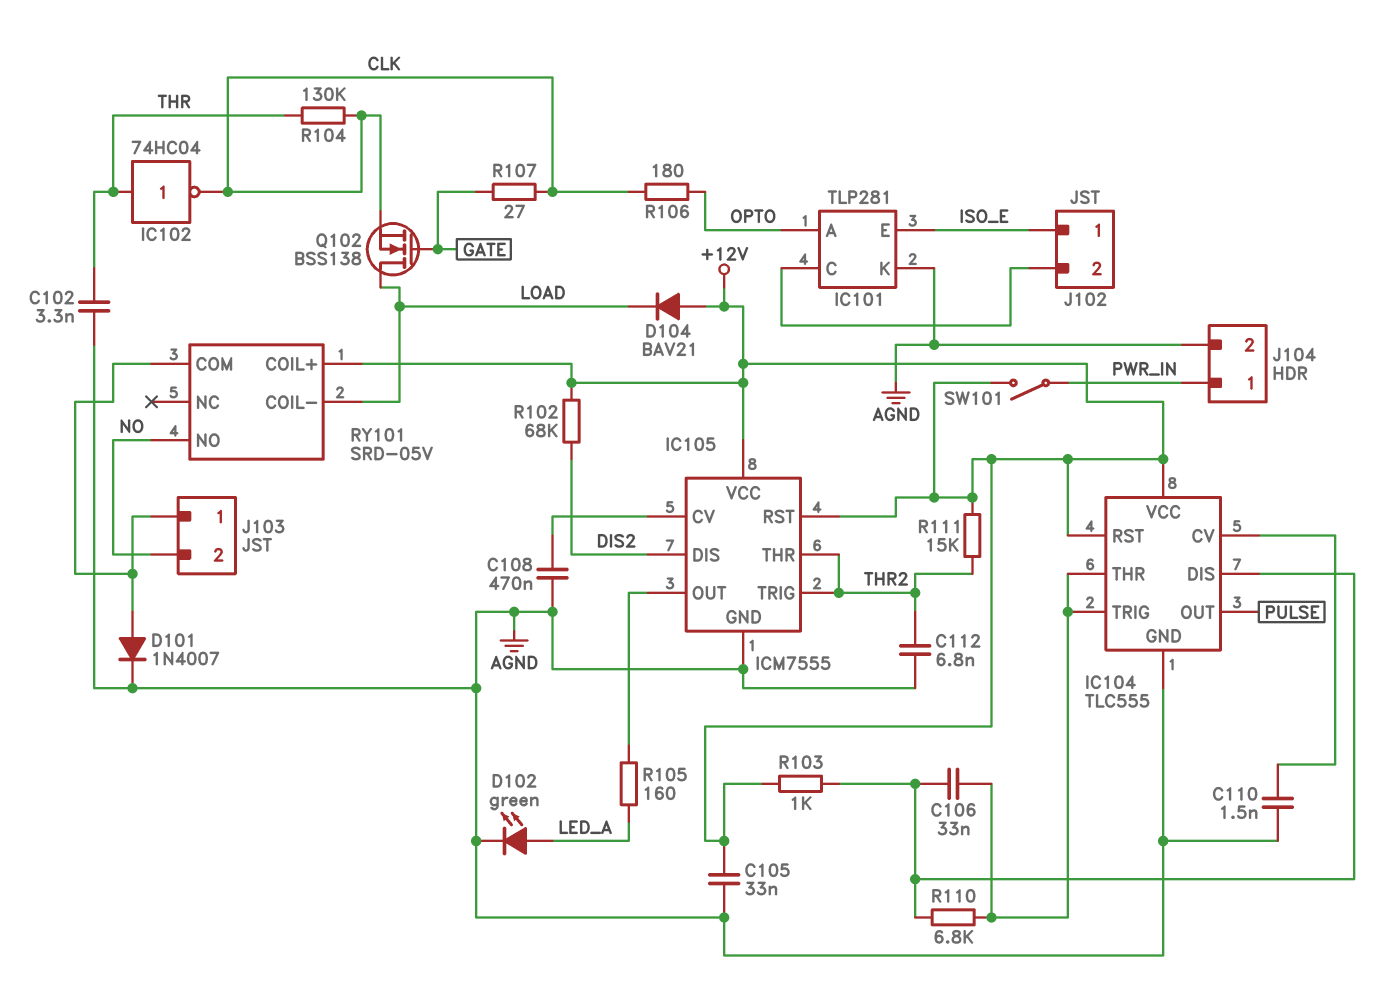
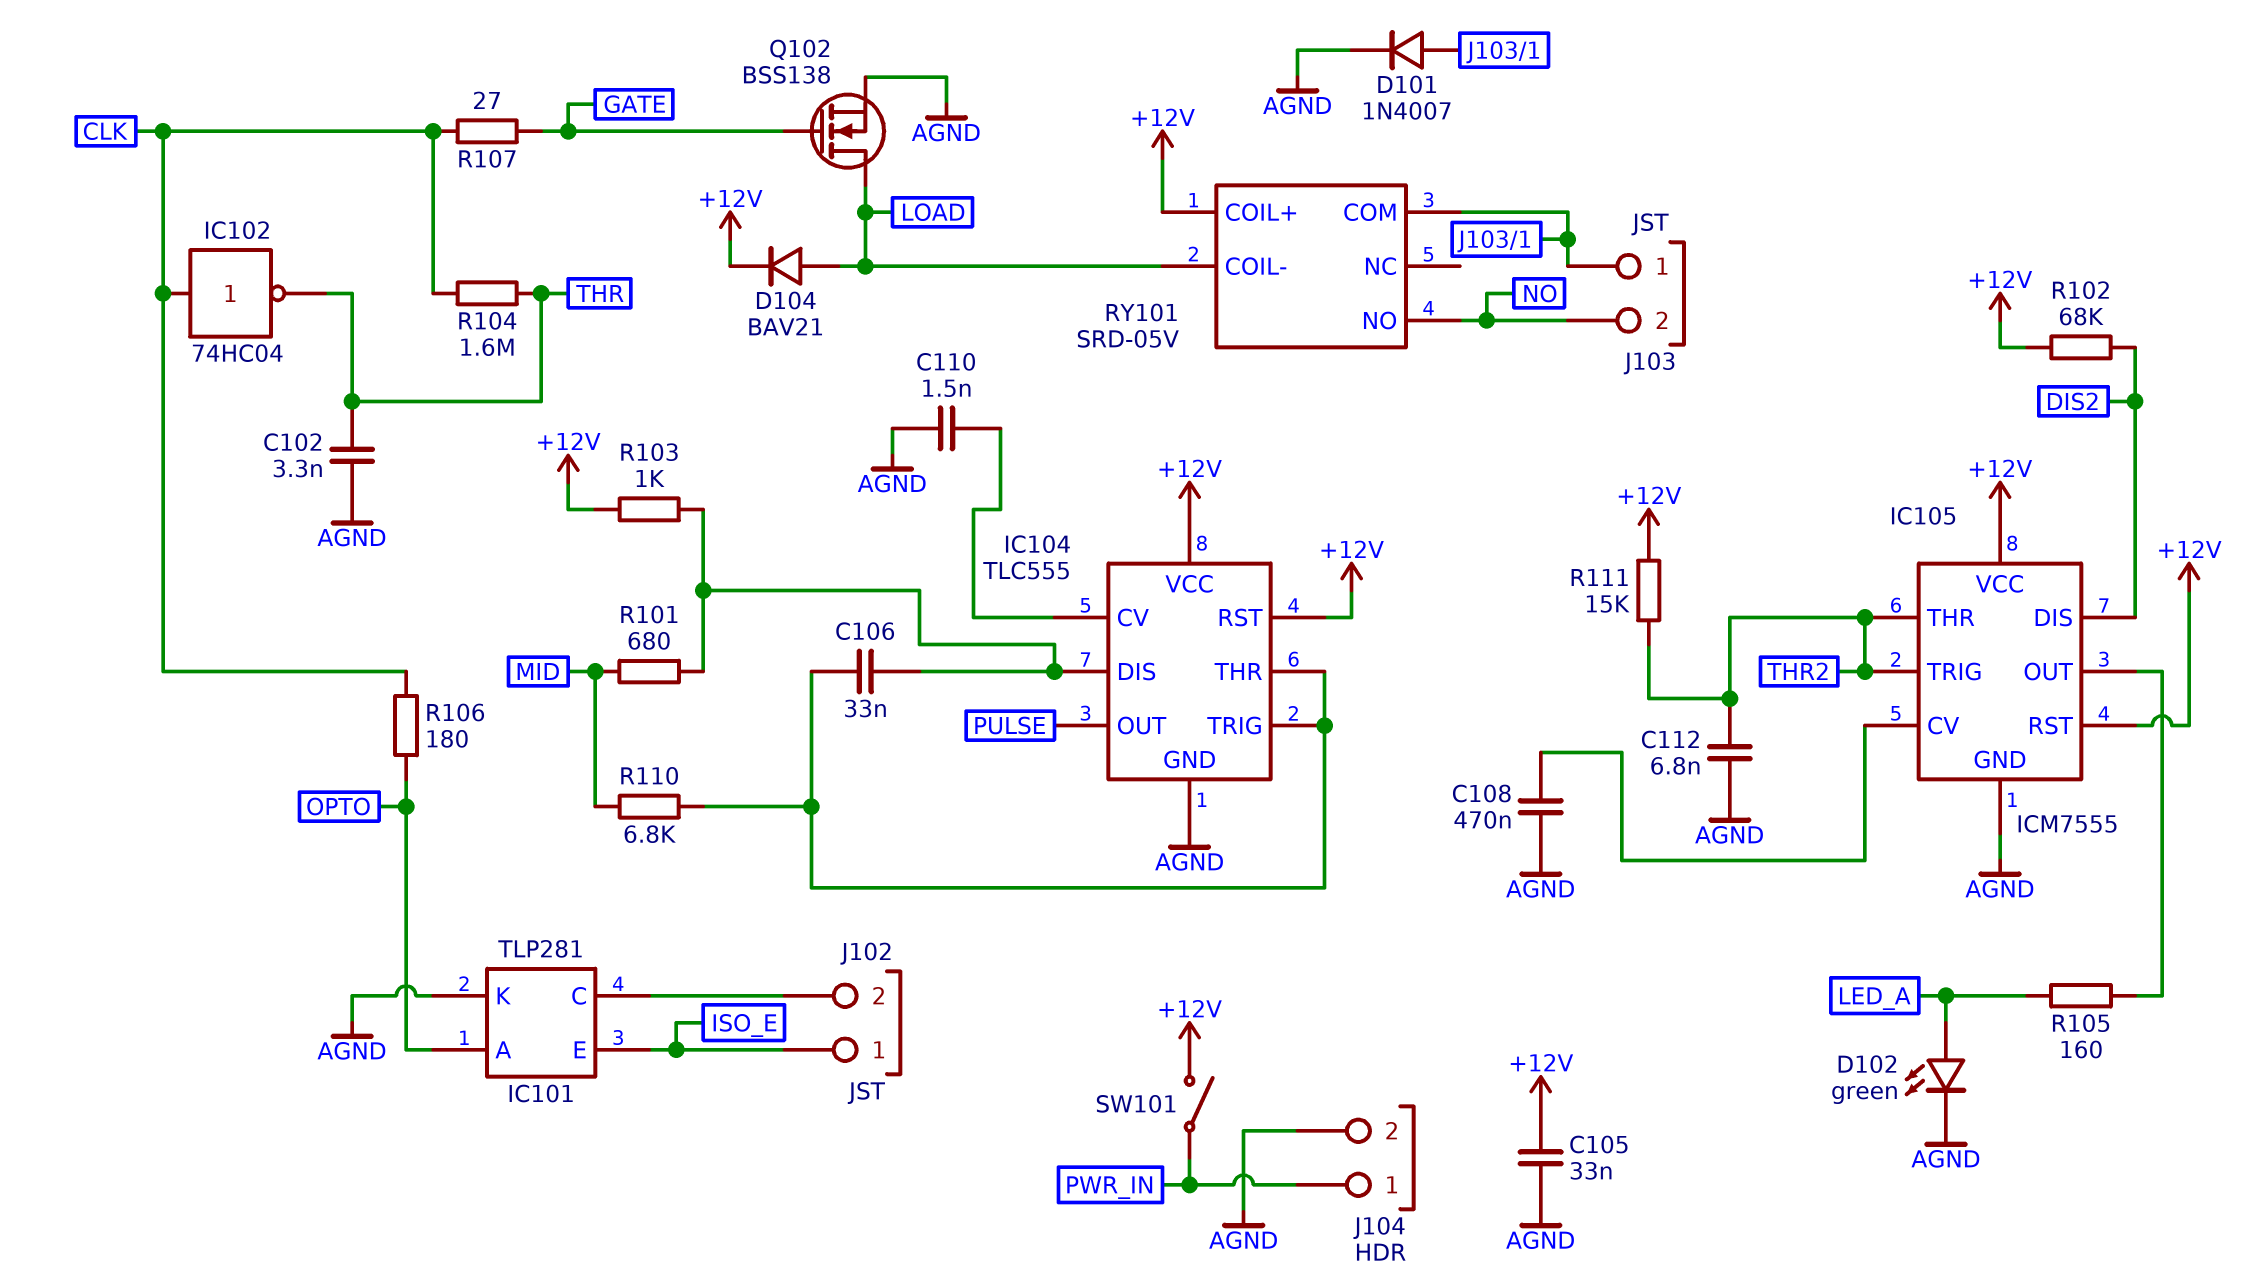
D104: diode BAV21 (A +12V, K LOAD) -> diode BAV21 (A LOAD, K +12V)
IC102: NOT 74HC04 (in THR, out CLK) -> NOT 74HC04 (in CLK, out THR)
Q102: NMOS BSS138 (G GATE, D LOAD, S CLK) -> NMOS BSS138 (G GATE, D LOAD, S AGND)
R101: none -> 680 (IC104/DIS, MID)
R104: 130k (CLK, THR) -> 1.6M (CLK, THR)
R110: 6.8k (IC104/DIS, IC104/THR) -> 6.8k (IC104/THR, MID)

